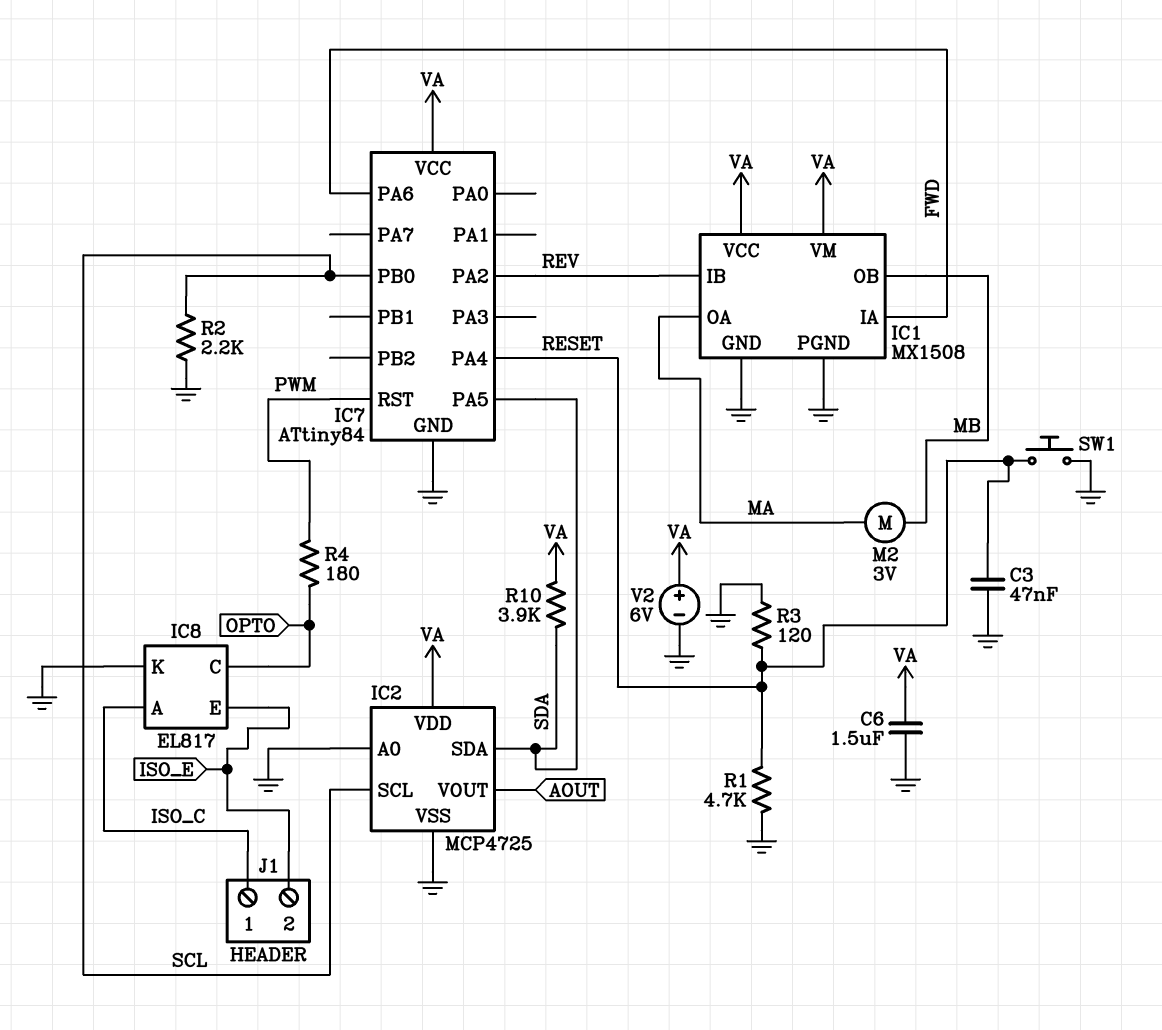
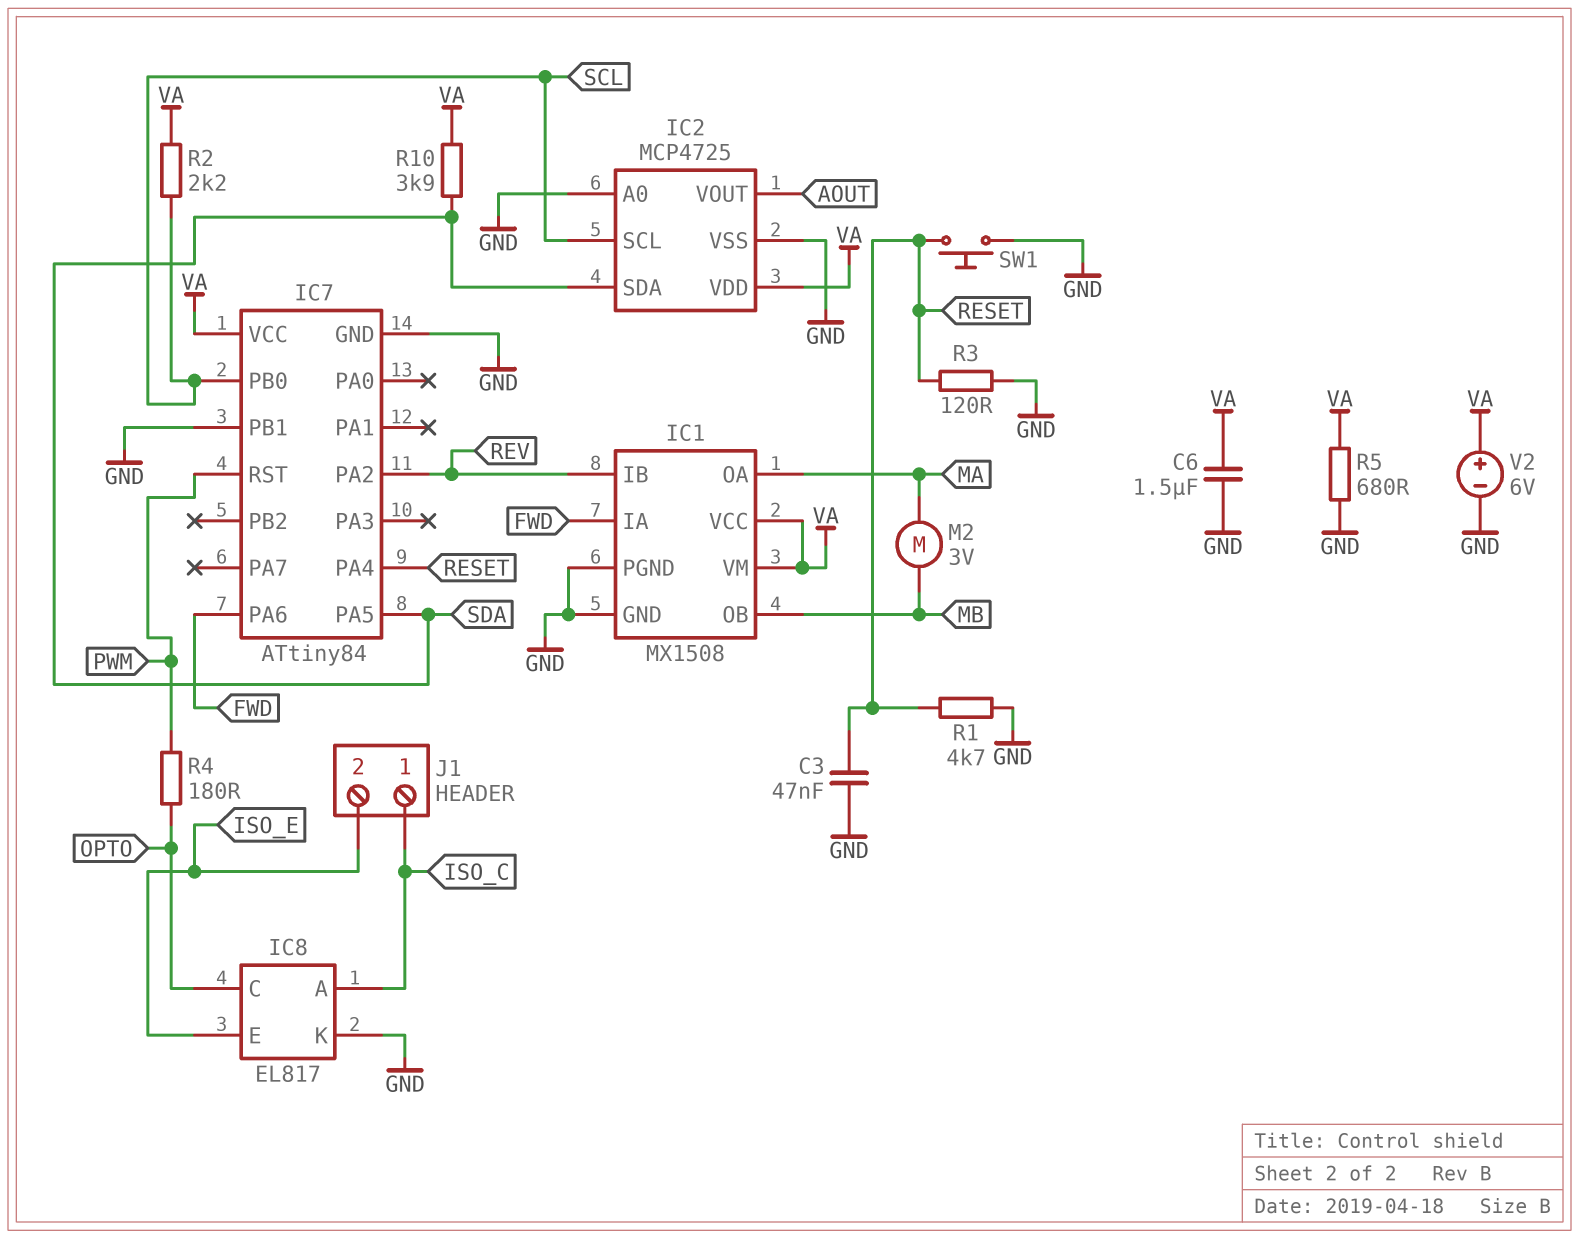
IC7 pin PB1: none -> GND
R2: 2.2k (GND, SCL) -> 2.2k (SCL, VA)
R5: none -> 680 (GND, VA)

